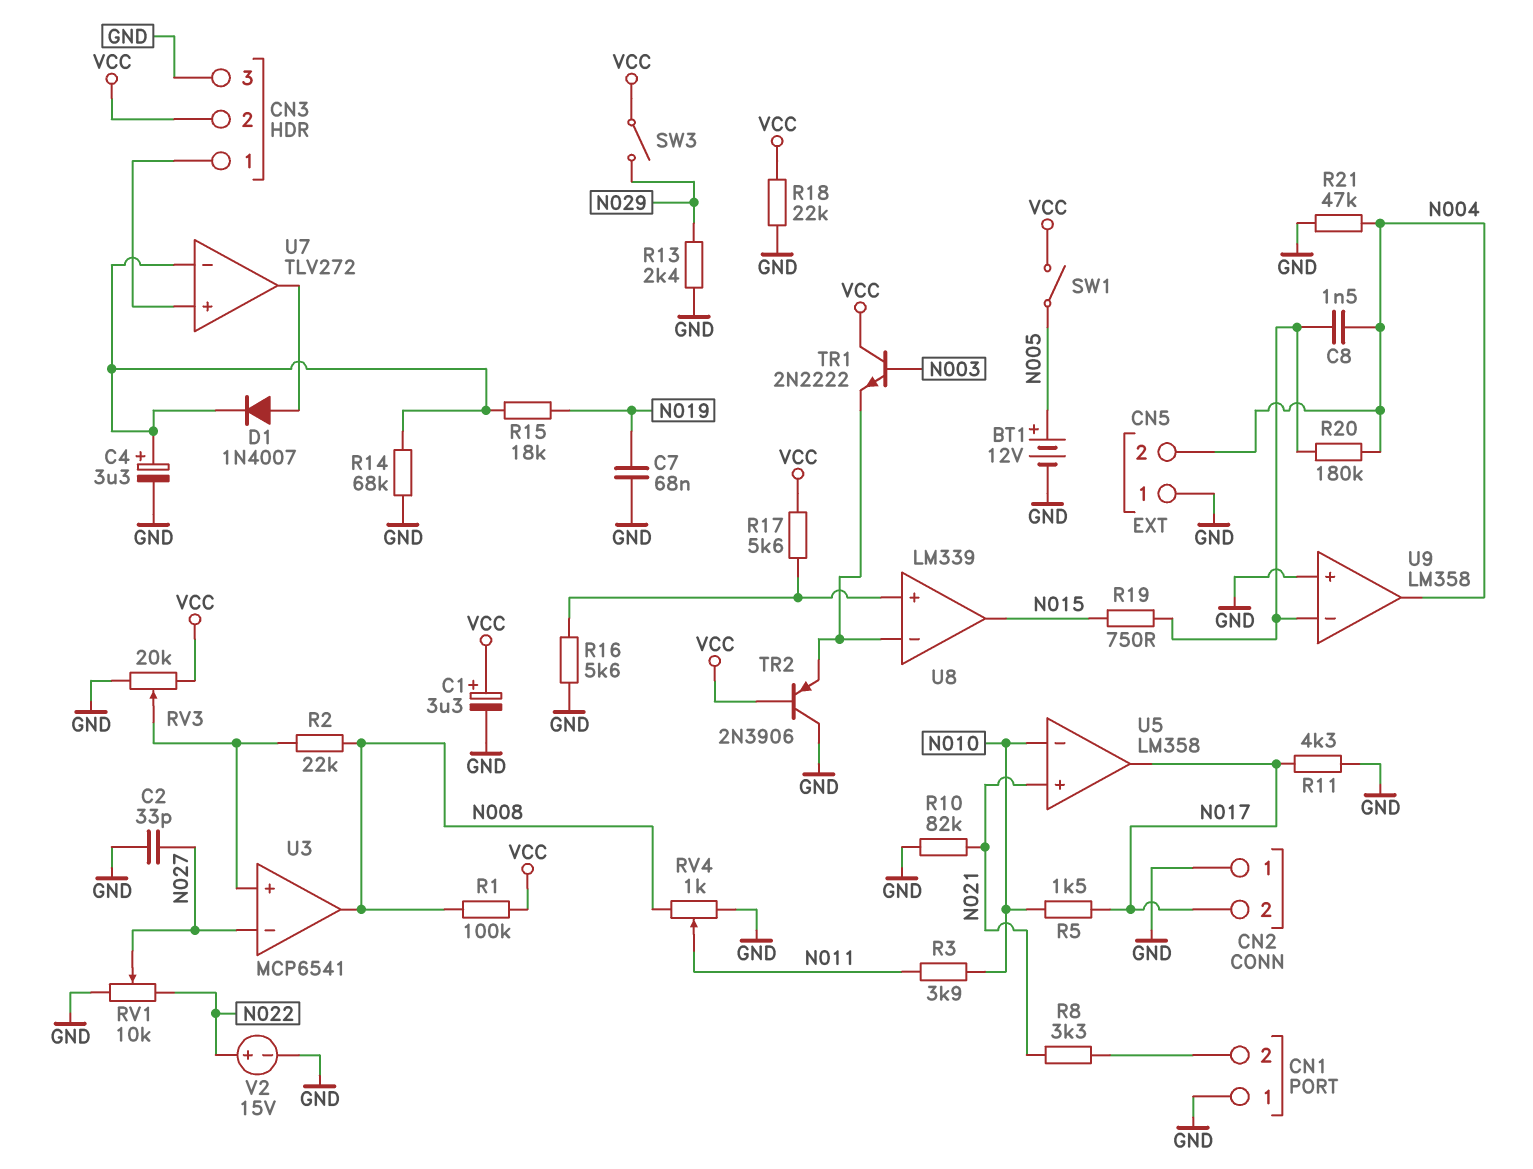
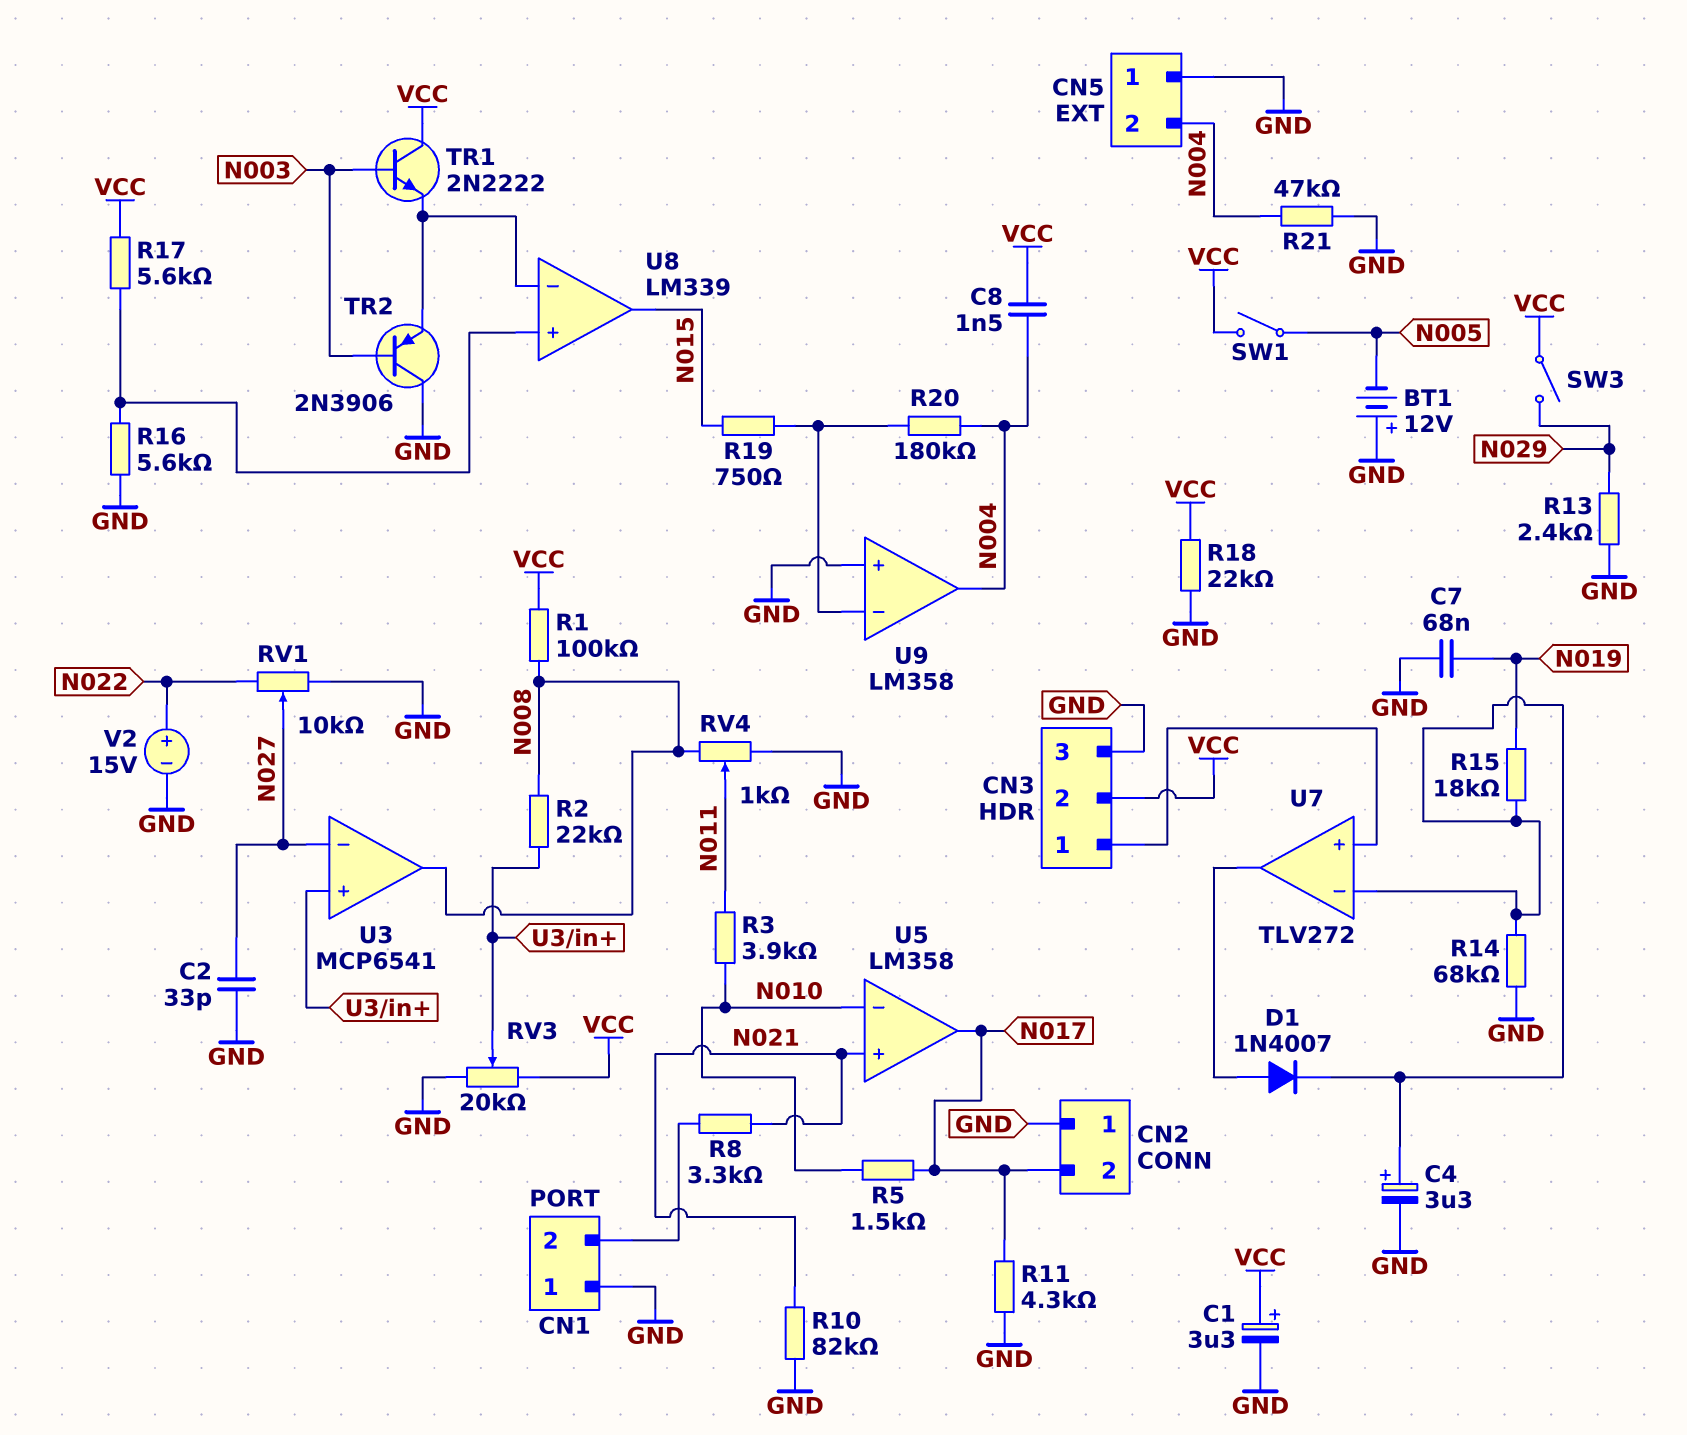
BT1: 12V (plus N005, minus GND) -> 12V (plus GND, minus N005)
C8: 1.5nF (N004, U9/in-) -> 1.5nF (N004, VCC)
TR2: PNP 2N3906 (B VCC, C GND, E U8/in-) -> PNP 2N3906 (B N003, C GND, E U8/in-)

